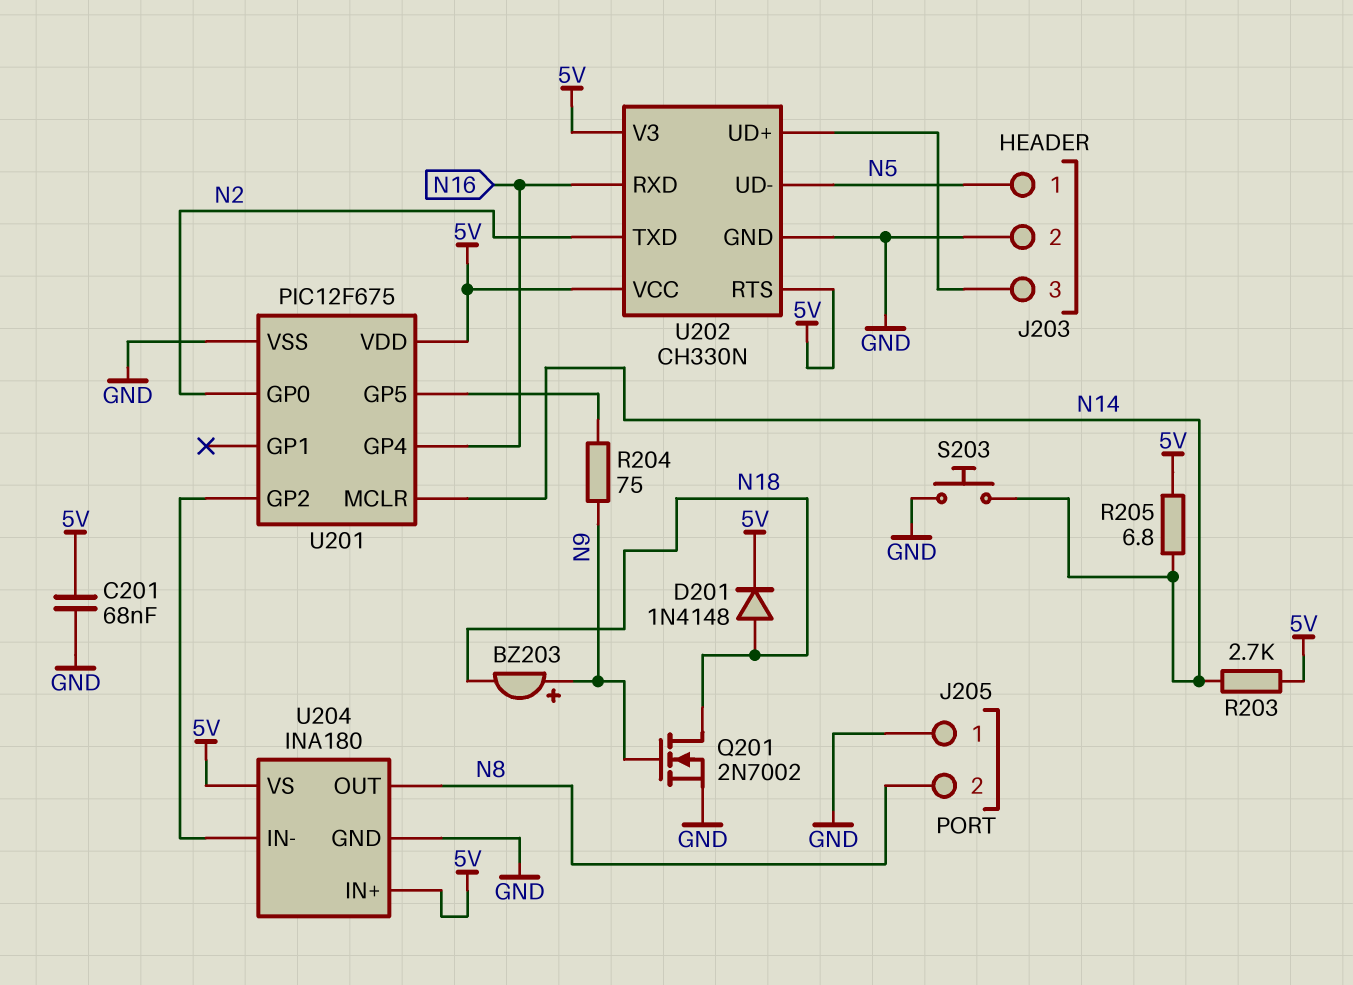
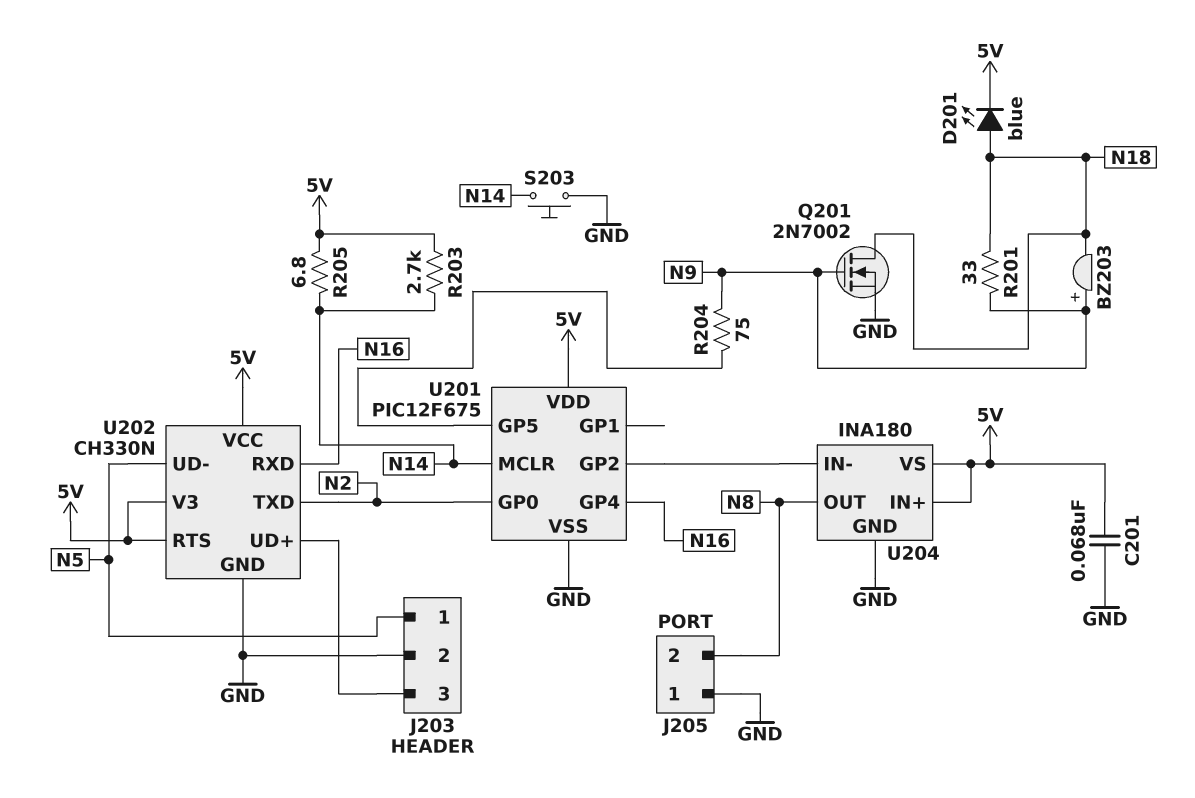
D201: diode 1N4148 (A N18, K 5V) -> LED blue (A N18, K 5V)
R201: none -> 33 (N9, N18)

